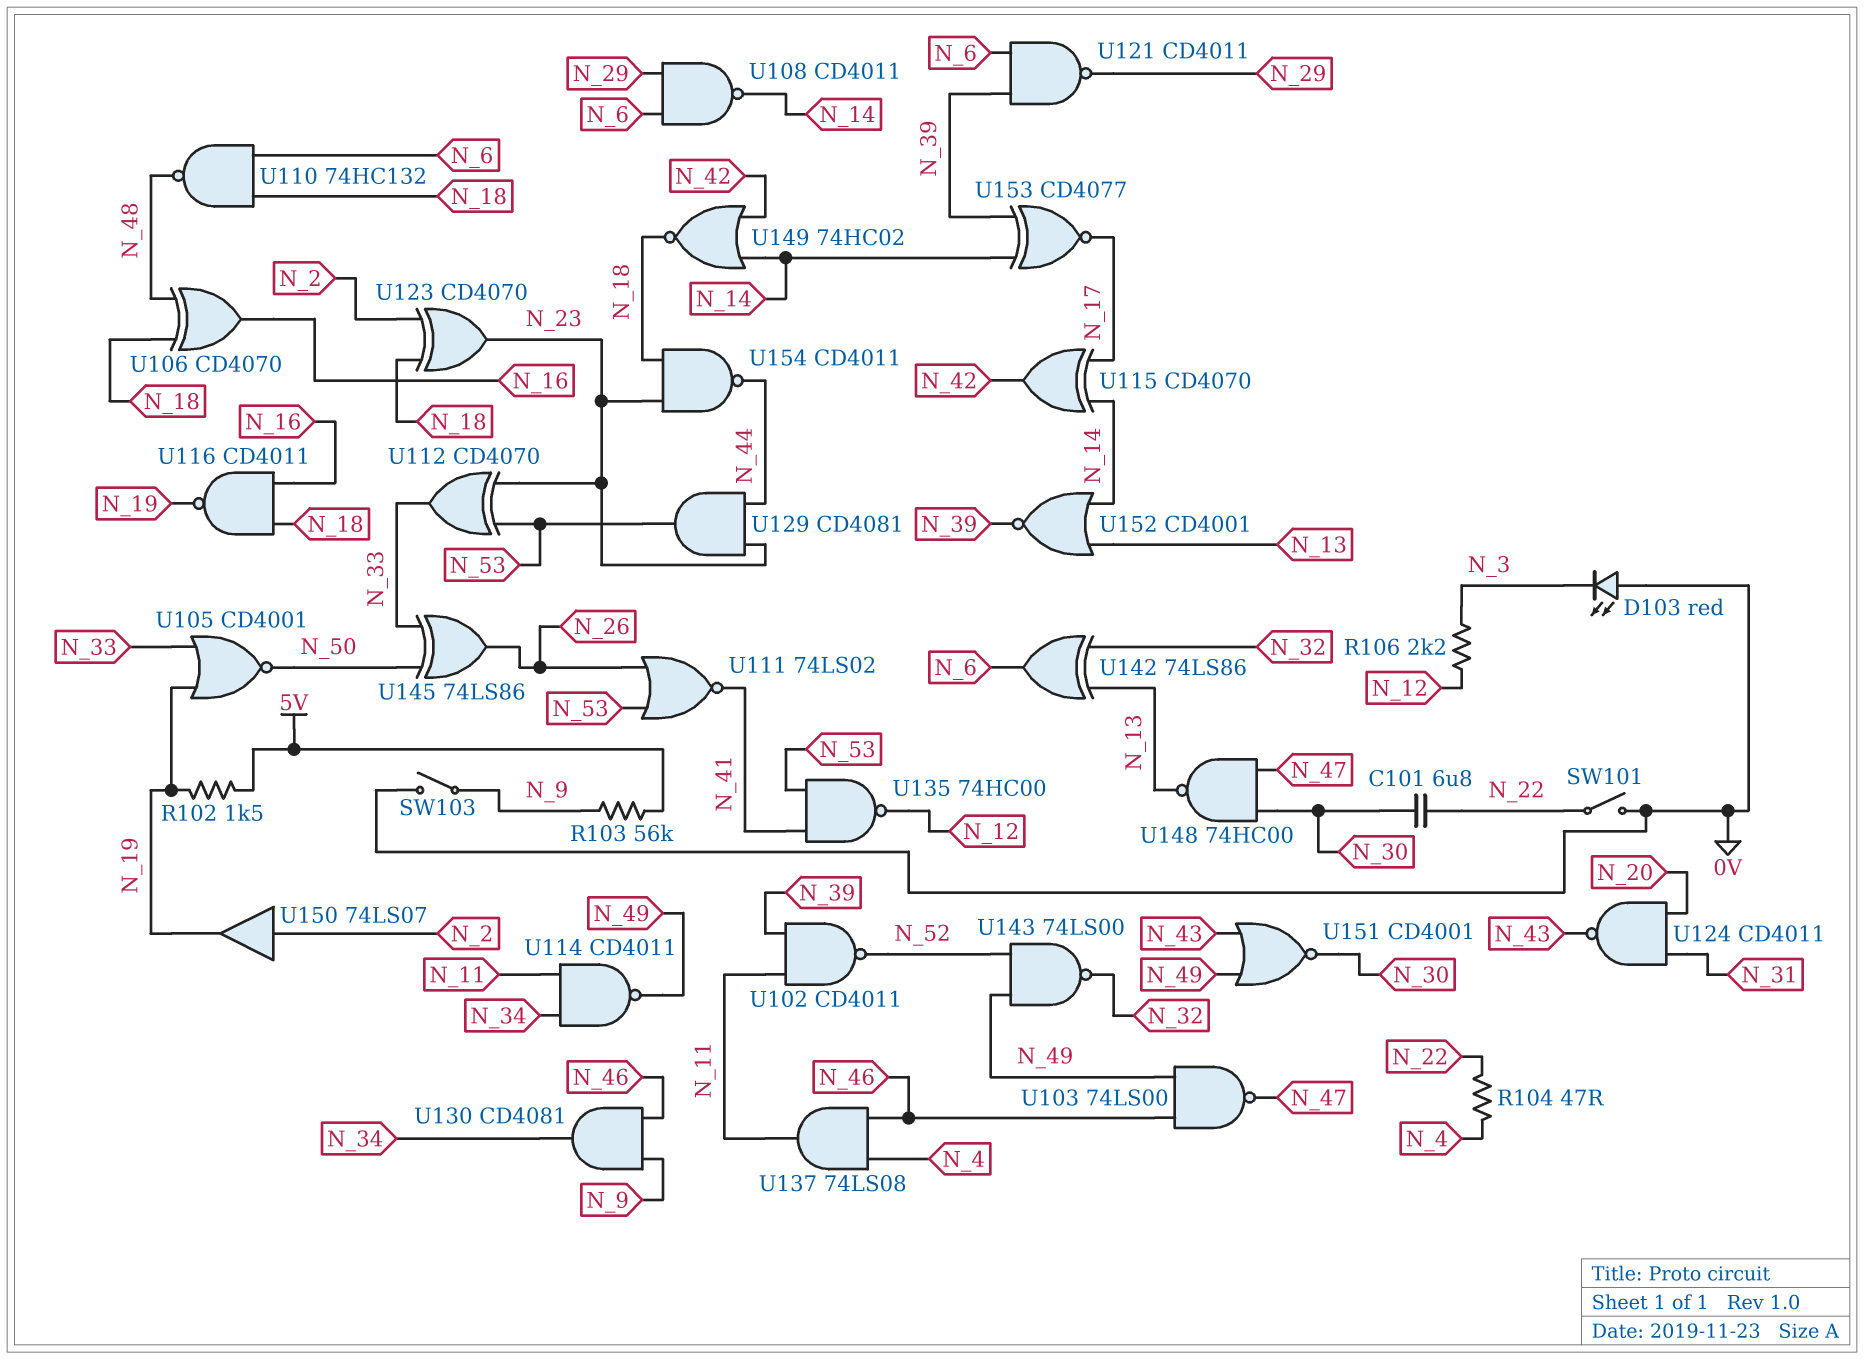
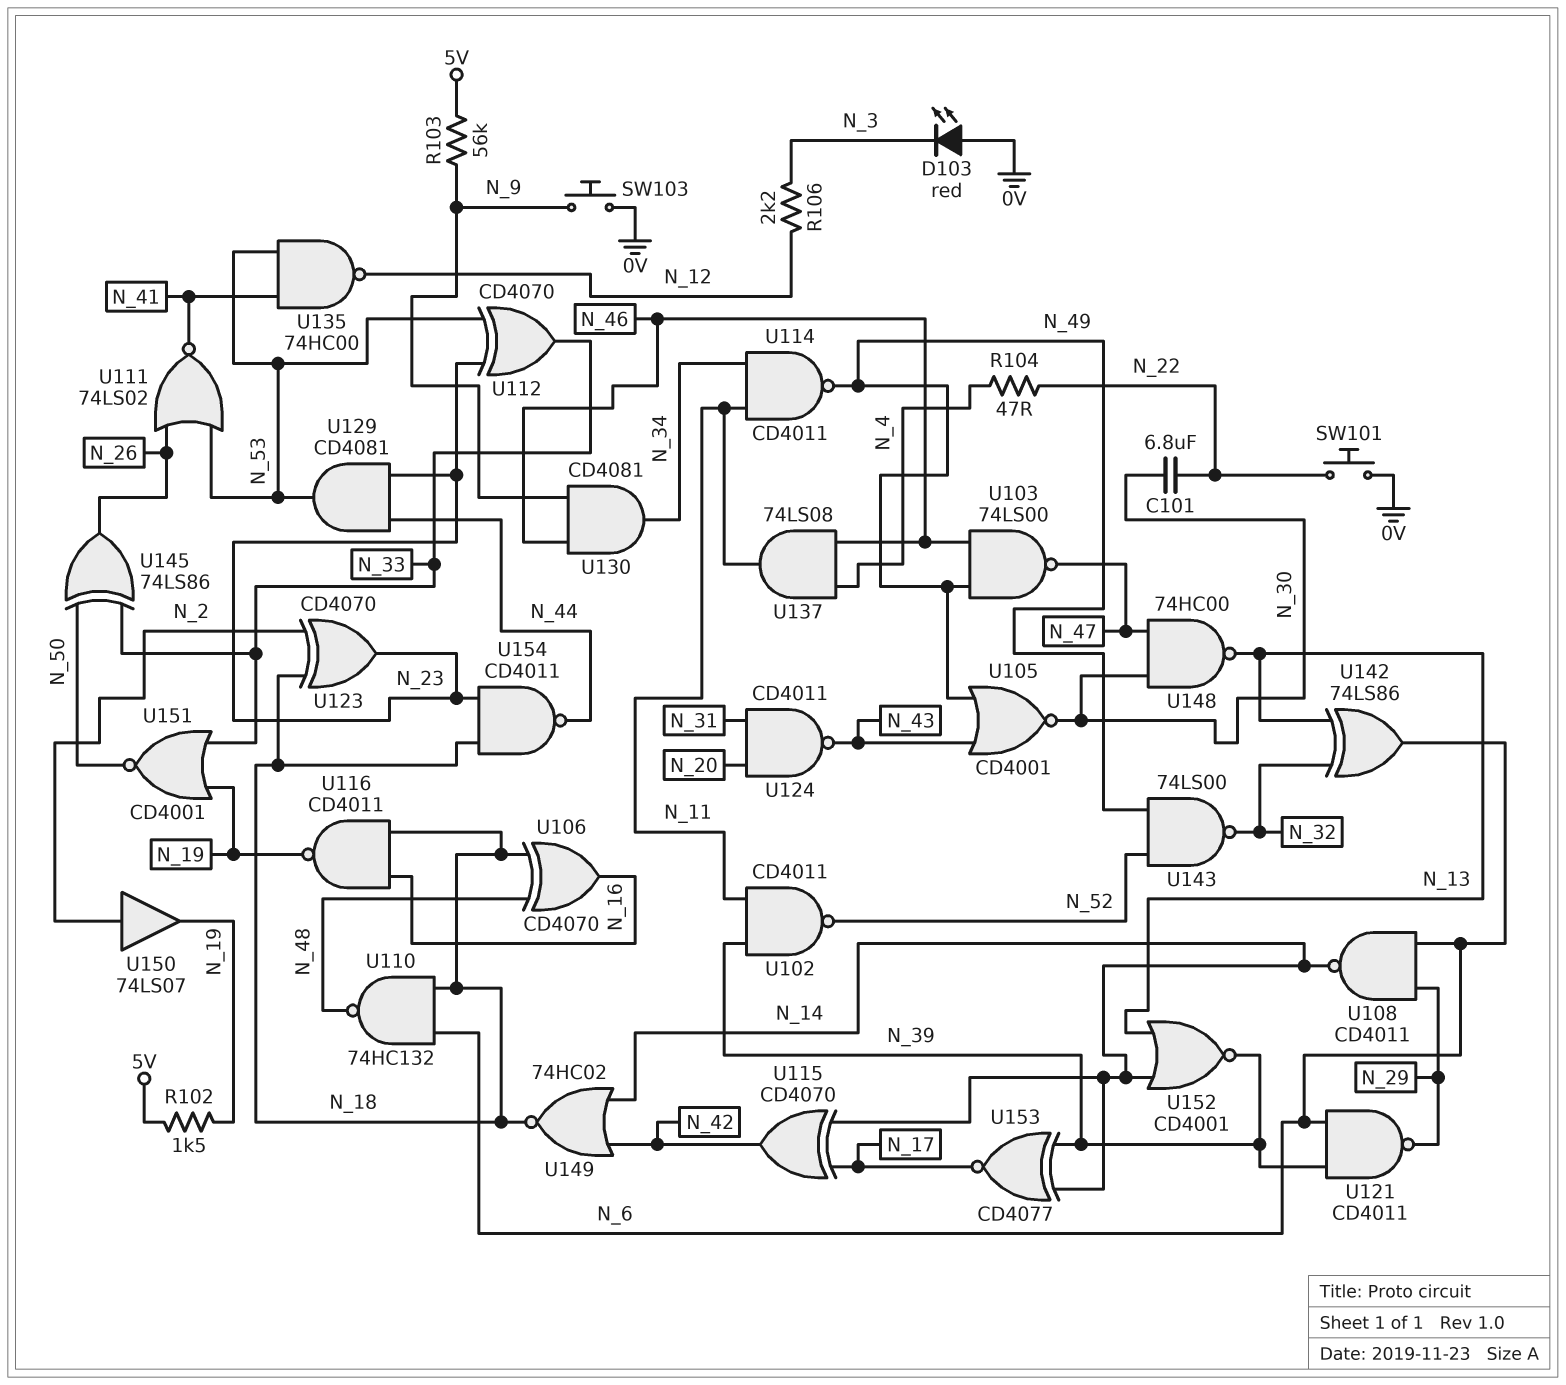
SW101: switch (0V, N_22) -> button (0V, N_22)
SW103: switch (0V, N_9) -> button (0V, N_9)
U105: NOR CD4001 (in N_19, in N_33, out N_50) -> NOR CD4001 (in N_43, in N_49, out N_30)
U151: NOR CD4001 (in N_43, in N_49, out N_30) -> NOR CD4001 (in N_19, in N_33, out N_50)

